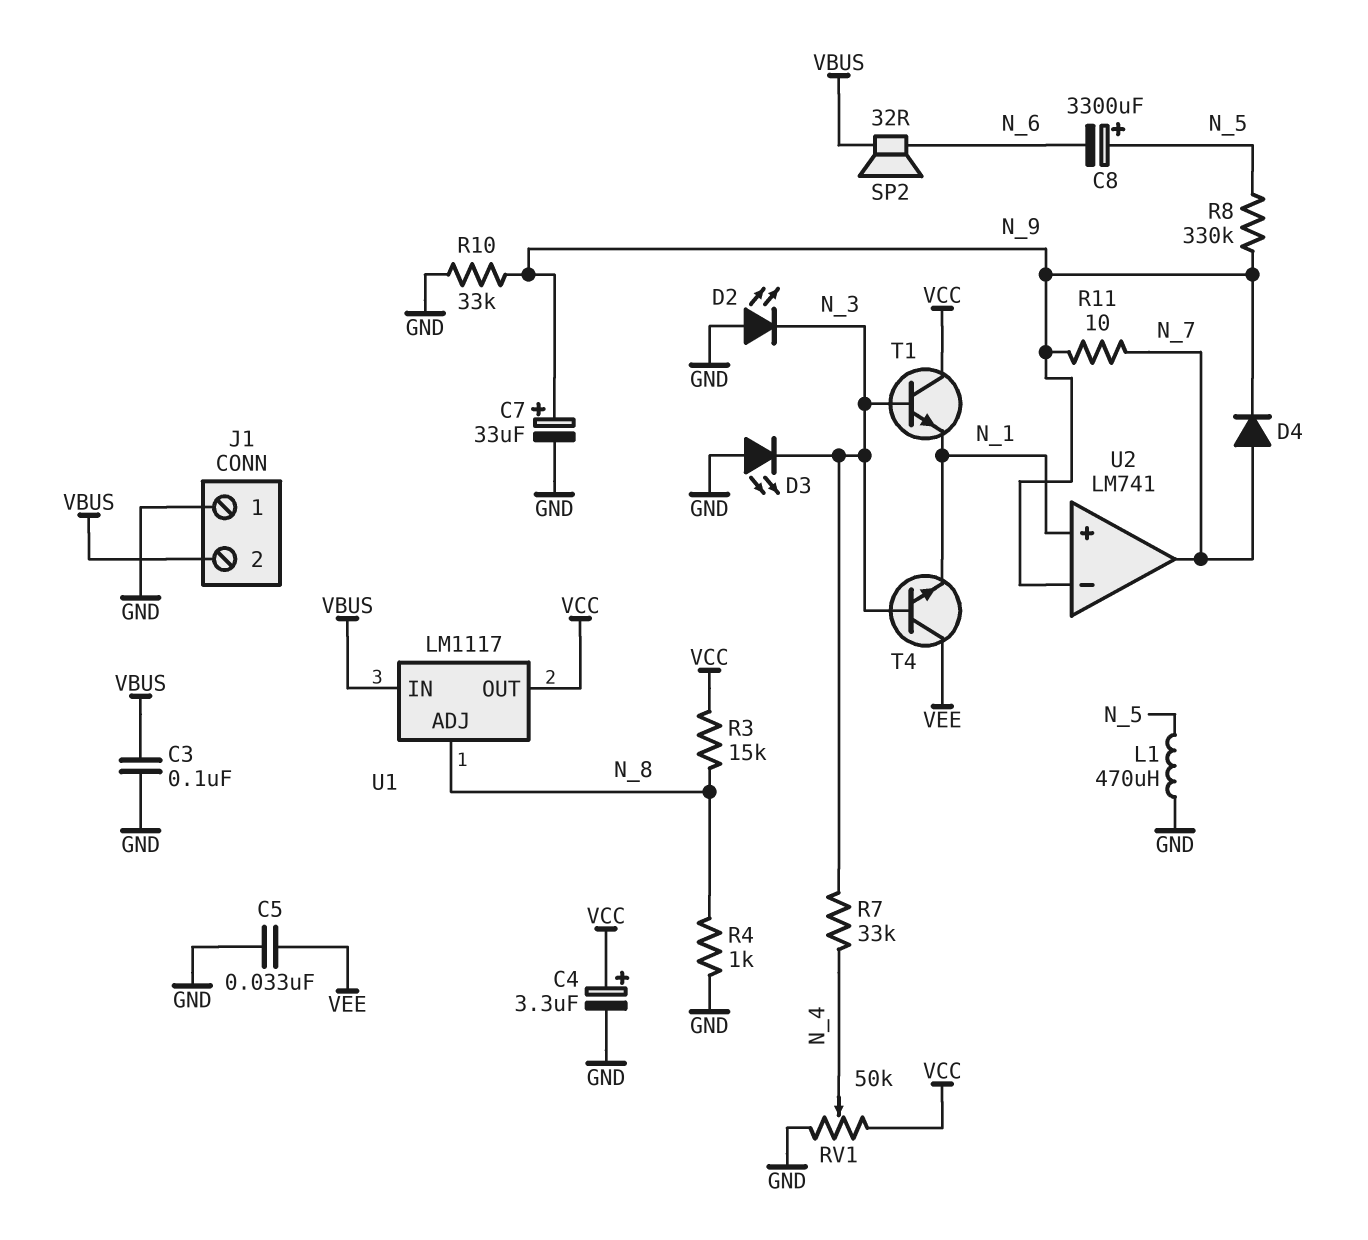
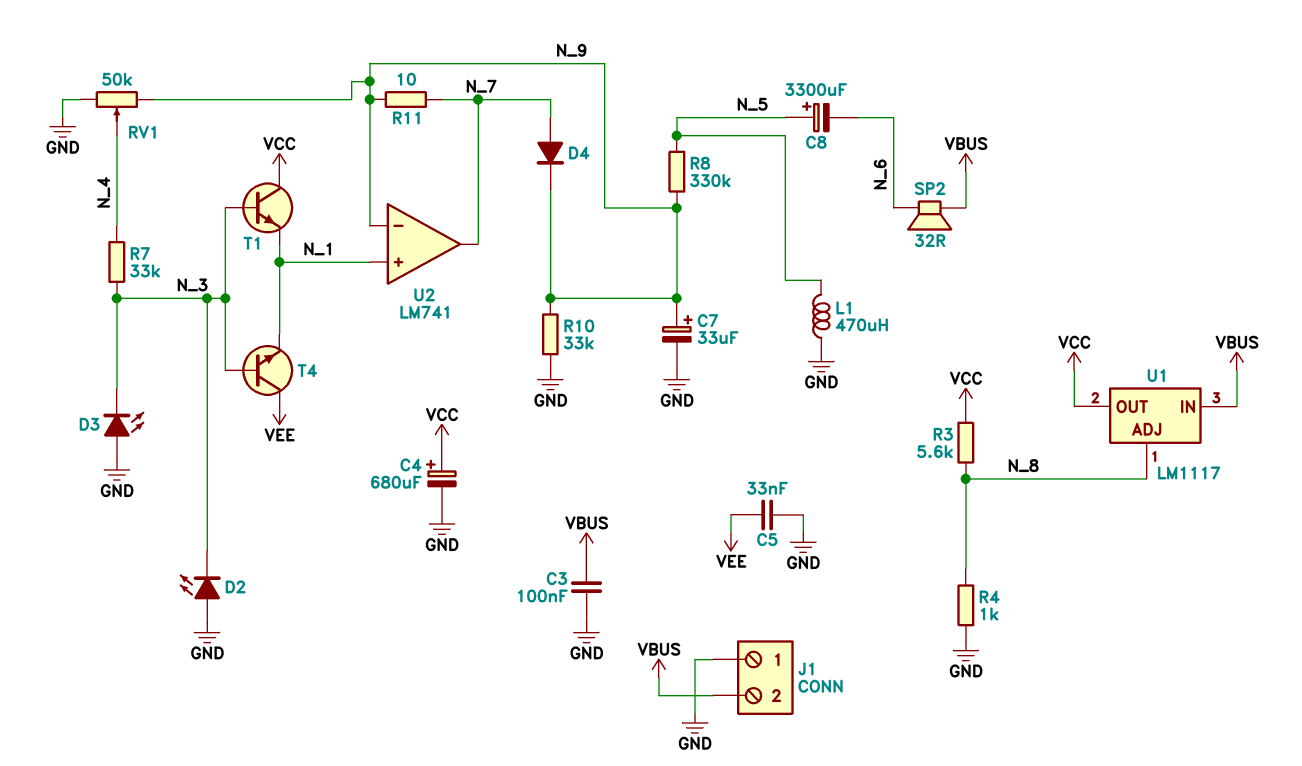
C4: 3.3uF (plus VCC, minus GND) -> 680uF (plus VCC, minus GND)
R3: 15k (N_8, VCC) -> 5.6k (N_8, VCC)
RV1: 50k (GND, VCC, wiper N_4) -> 50k (GND, N_9, wiper N_4)

